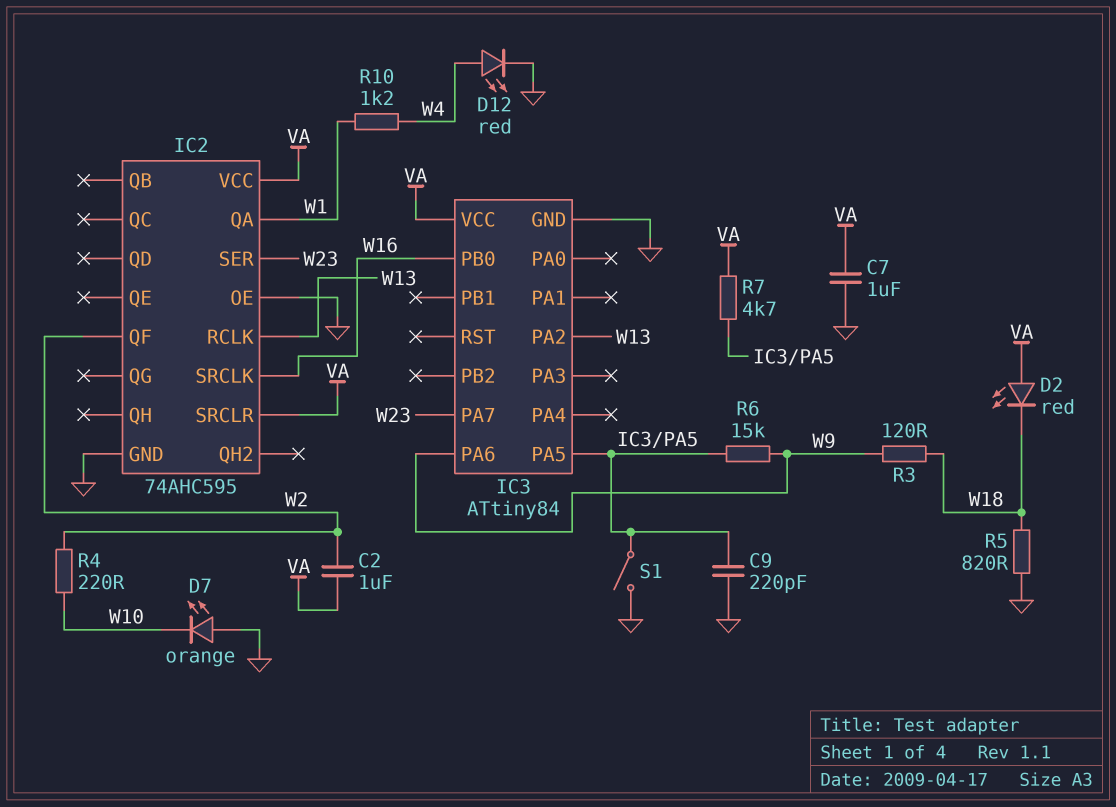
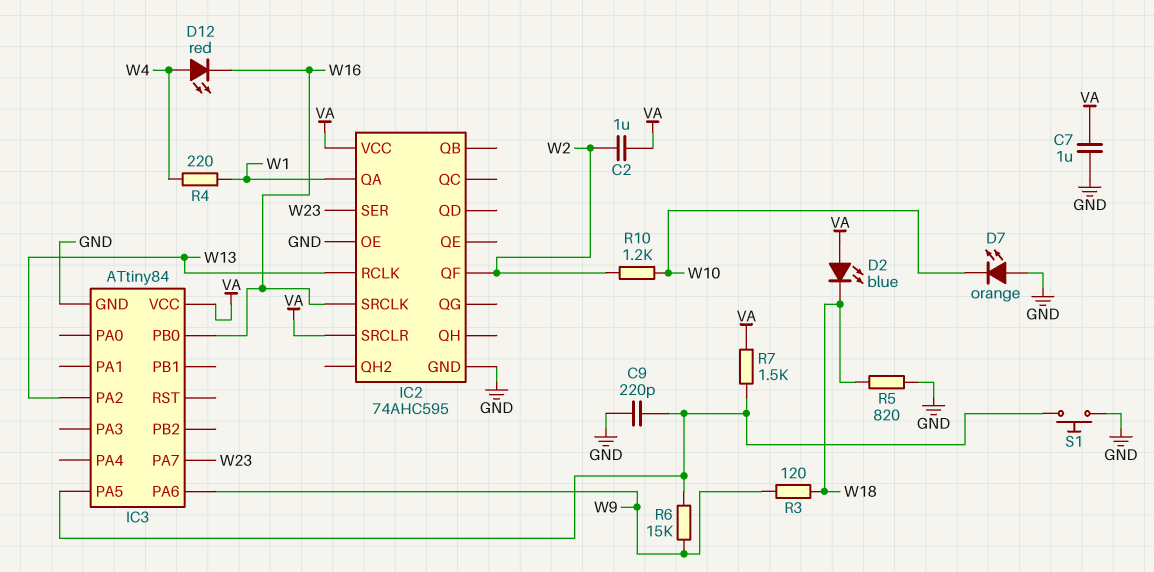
D2: LED red (A VA, K W18) -> LED blue (A VA, K W18)
D12: LED red (A W4, K GND) -> LED red (A W4, K W16)
R4: 220 (W2, W10) -> 220 (W1, W4)
R7: 4.7k (IC3/PA5, VA) -> 1.5k (IC3/PA5, VA)
R10: 1.2k (W1, W4) -> 1.2k (W2, W10)
S1: switch (GND, IC3/PA5) -> button (GND, IC3/PA5)

